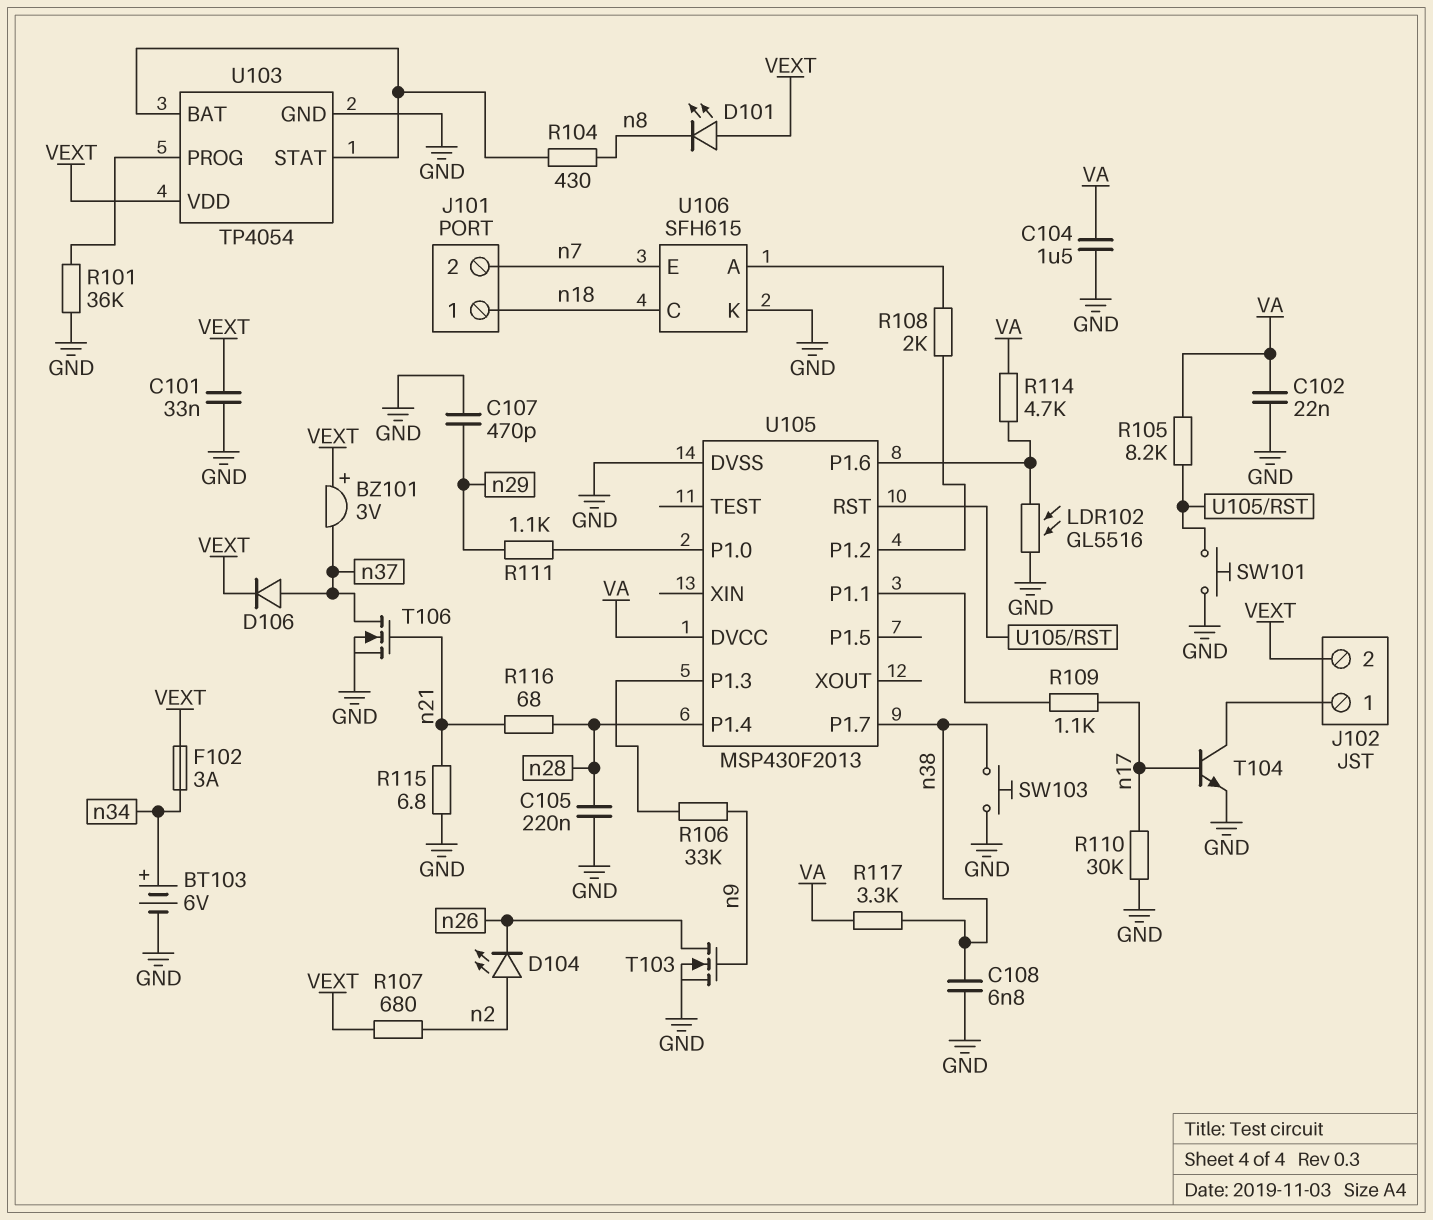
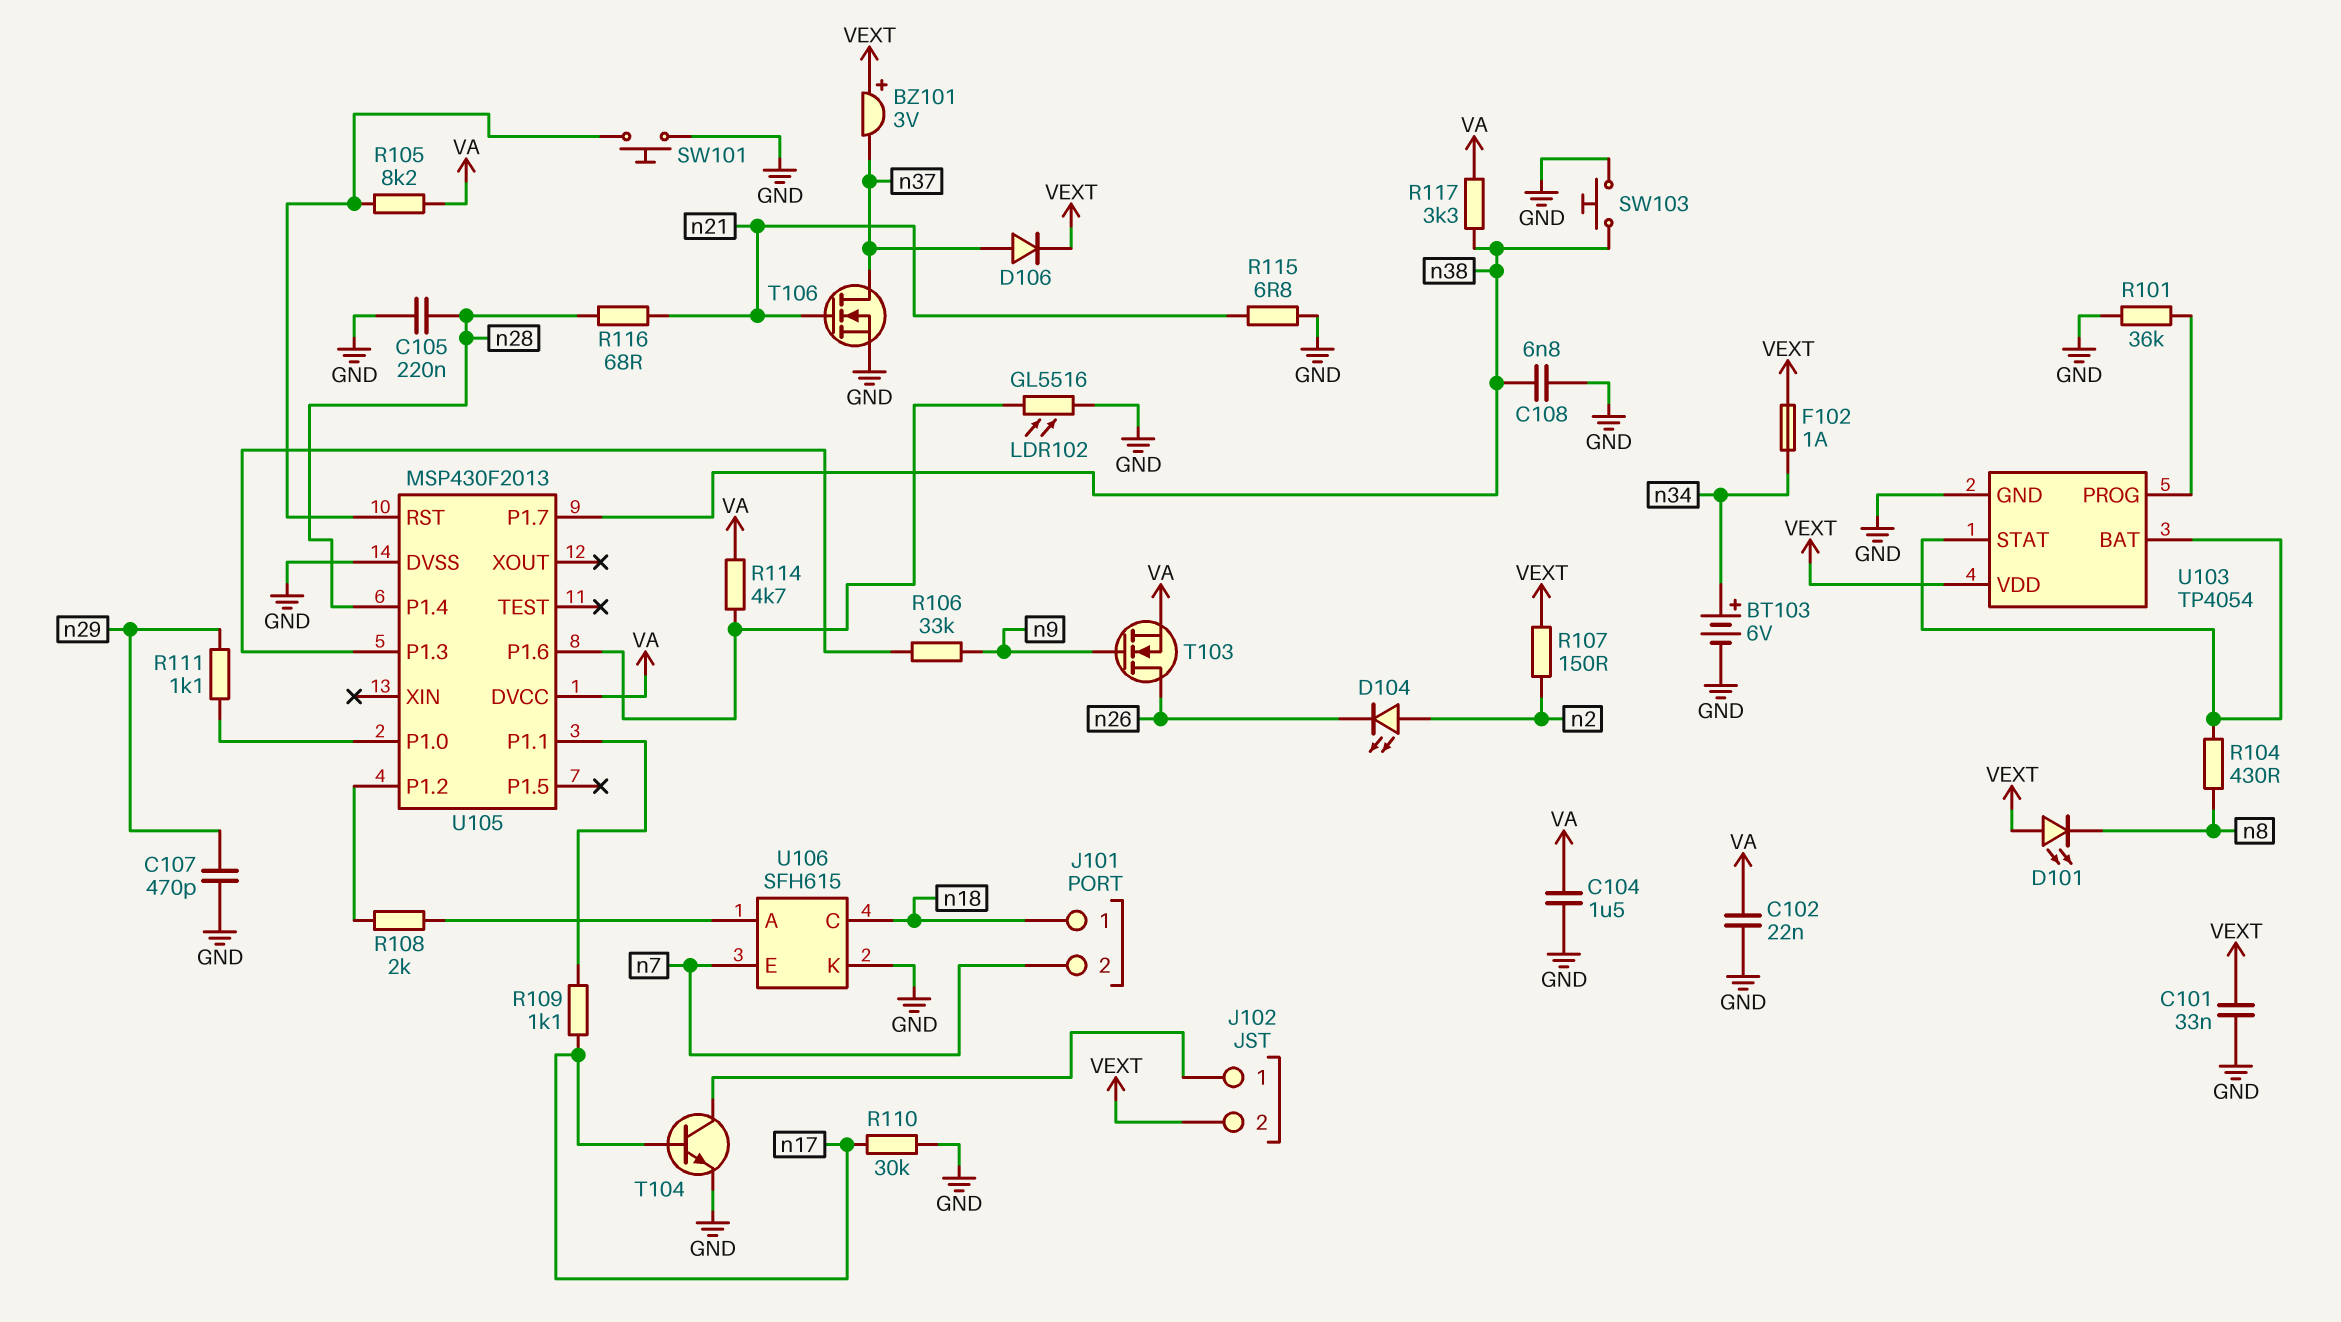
F102: 3A (VEXT, n34) -> 1A (VEXT, n34)
R107: 680 (VEXT, n2) -> 150 (VEXT, n2)
T103: NMOS (G n9, D n26, S GND) -> NMOS (G n9, D n26, S VA)

